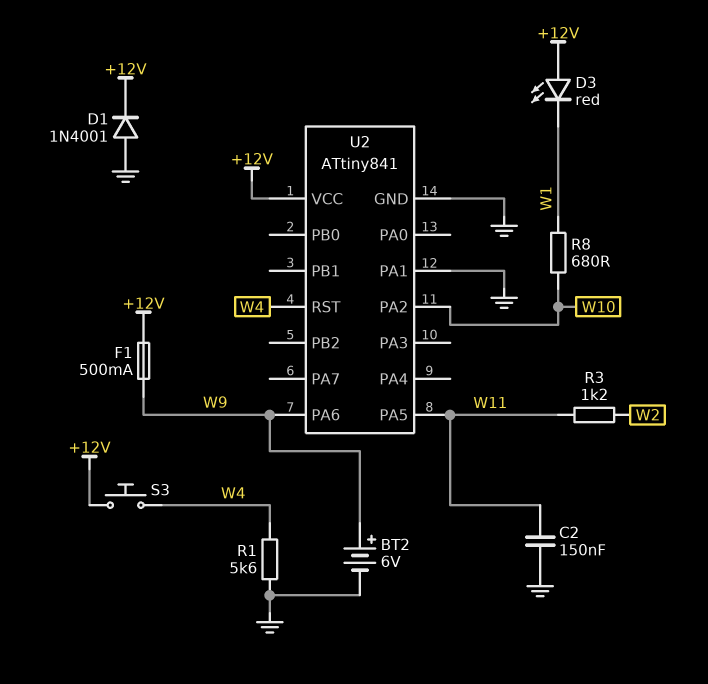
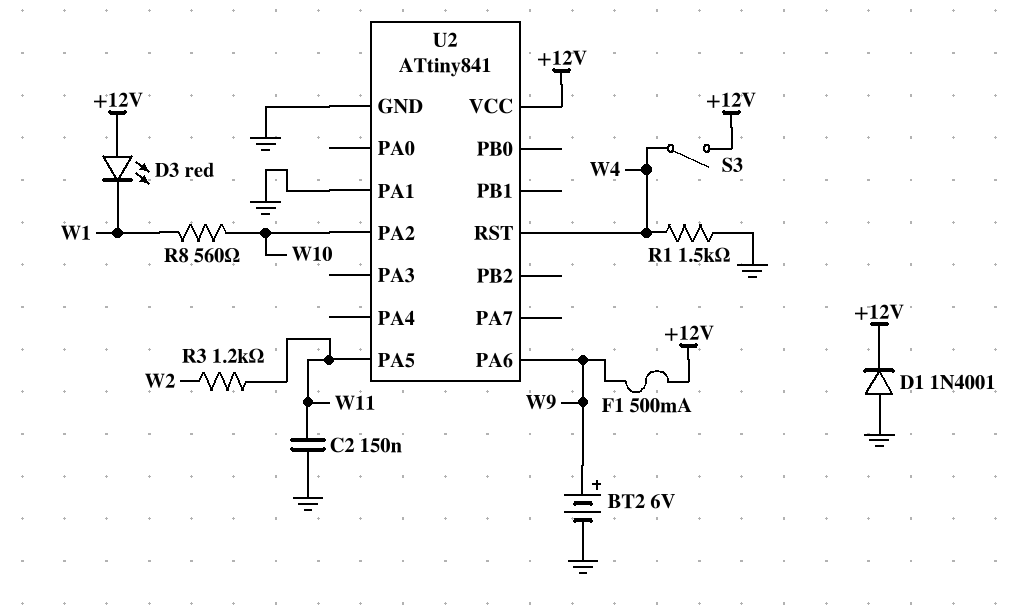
R1: 5.6k (GND, W4) -> 1.5k (GND, W4)
R8: 680 (W1, W10) -> 560 (W1, W10)
S3: button (+12V, W4) -> switch (+12V, W4)

